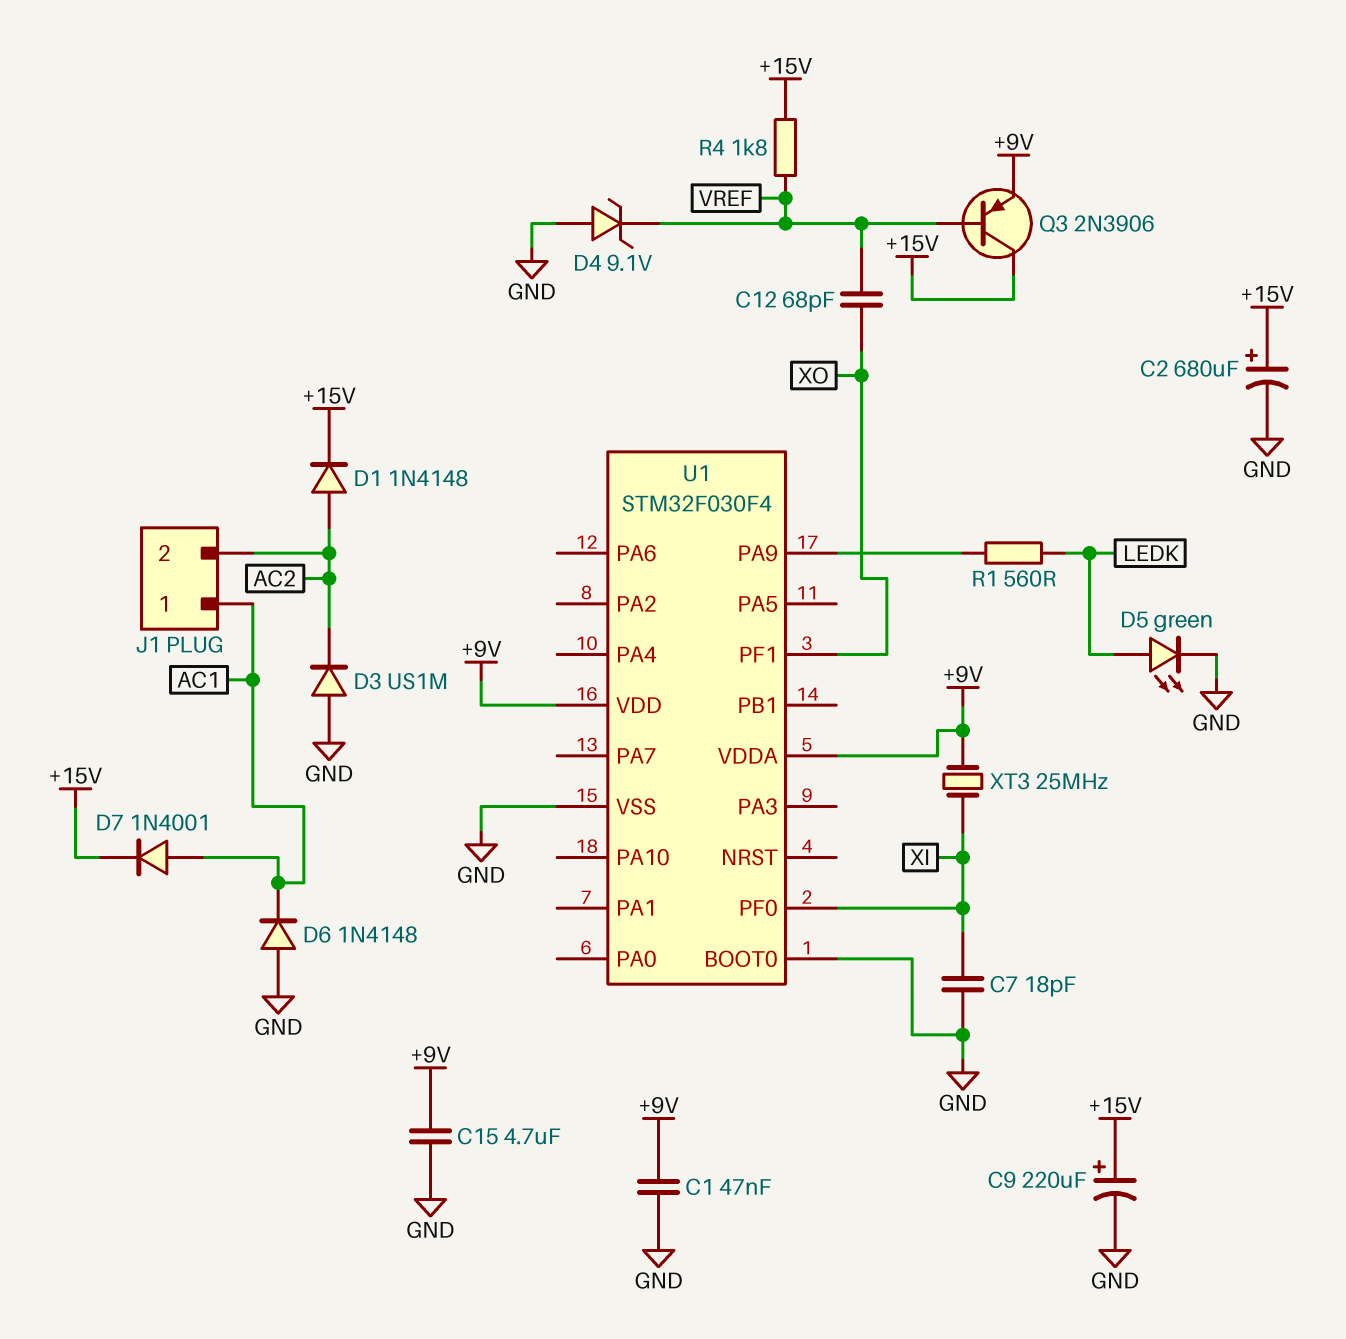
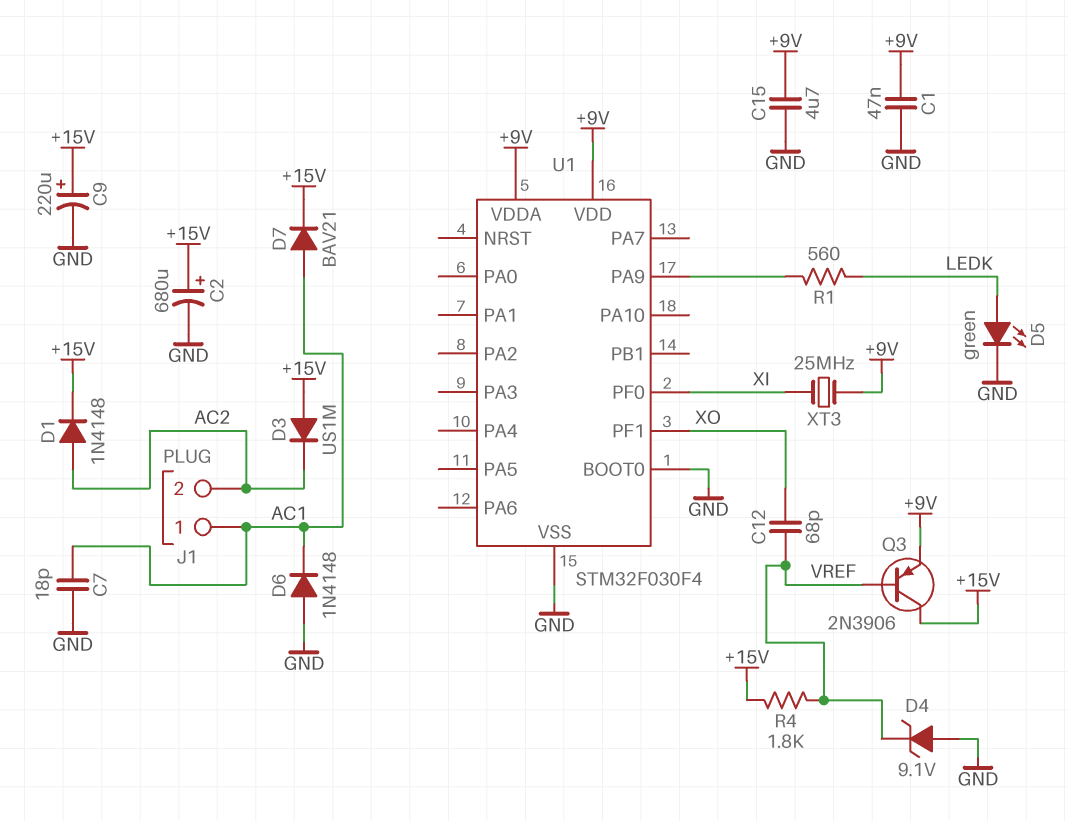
C7: 18pF (GND, XI) -> 18pF (AC1, GND)
D3: diode US1M (A GND, K AC2) -> diode US1M (A +15V, K AC2)
D7: diode 1N4001 (A AC1, K +15V) -> diode BAV21 (A AC1, K +15V)

